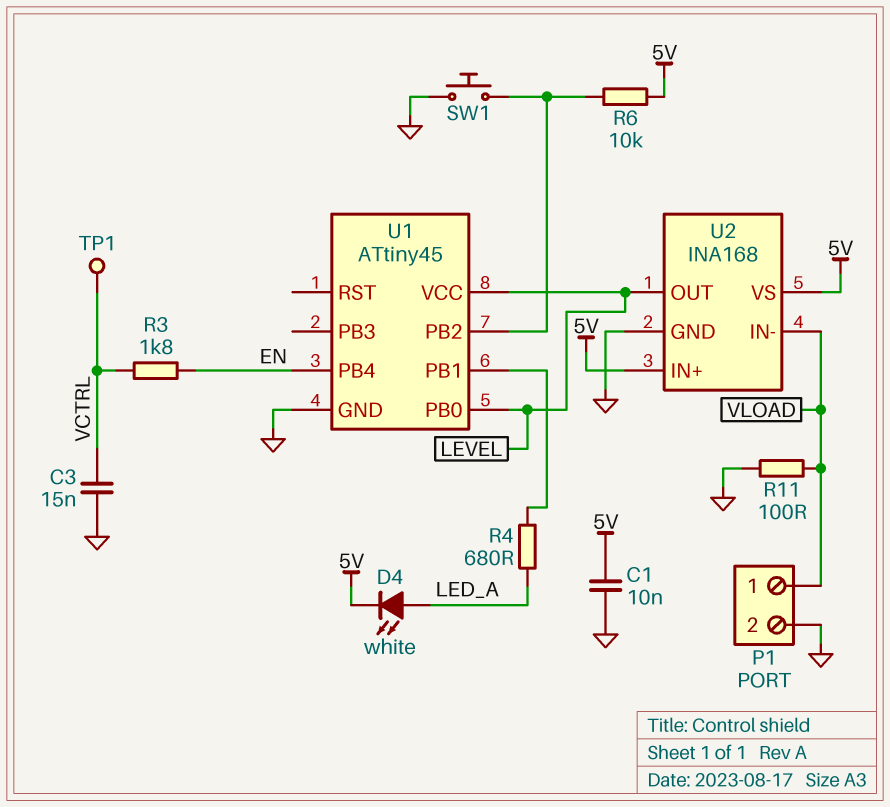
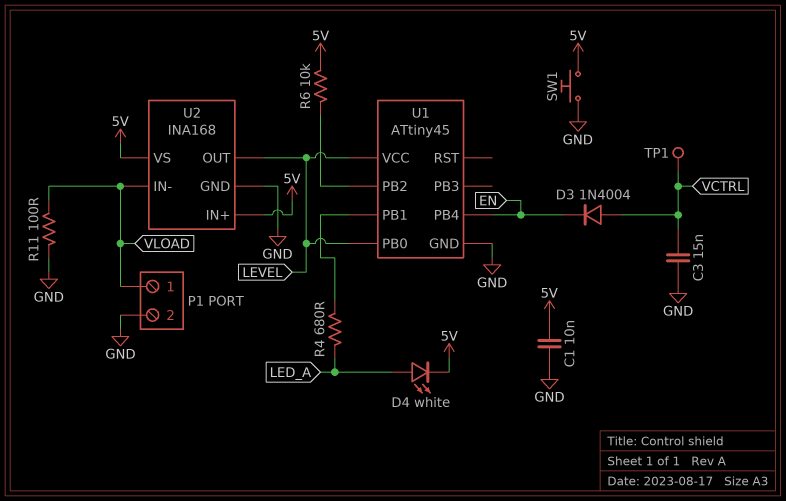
D3: none -> diode 1N4004 (A VCTRL, K EN)
R3: 1.8k (EN, VCTRL) -> none
SW1: button (GND, U1/PB2) -> button (5V, GND)

